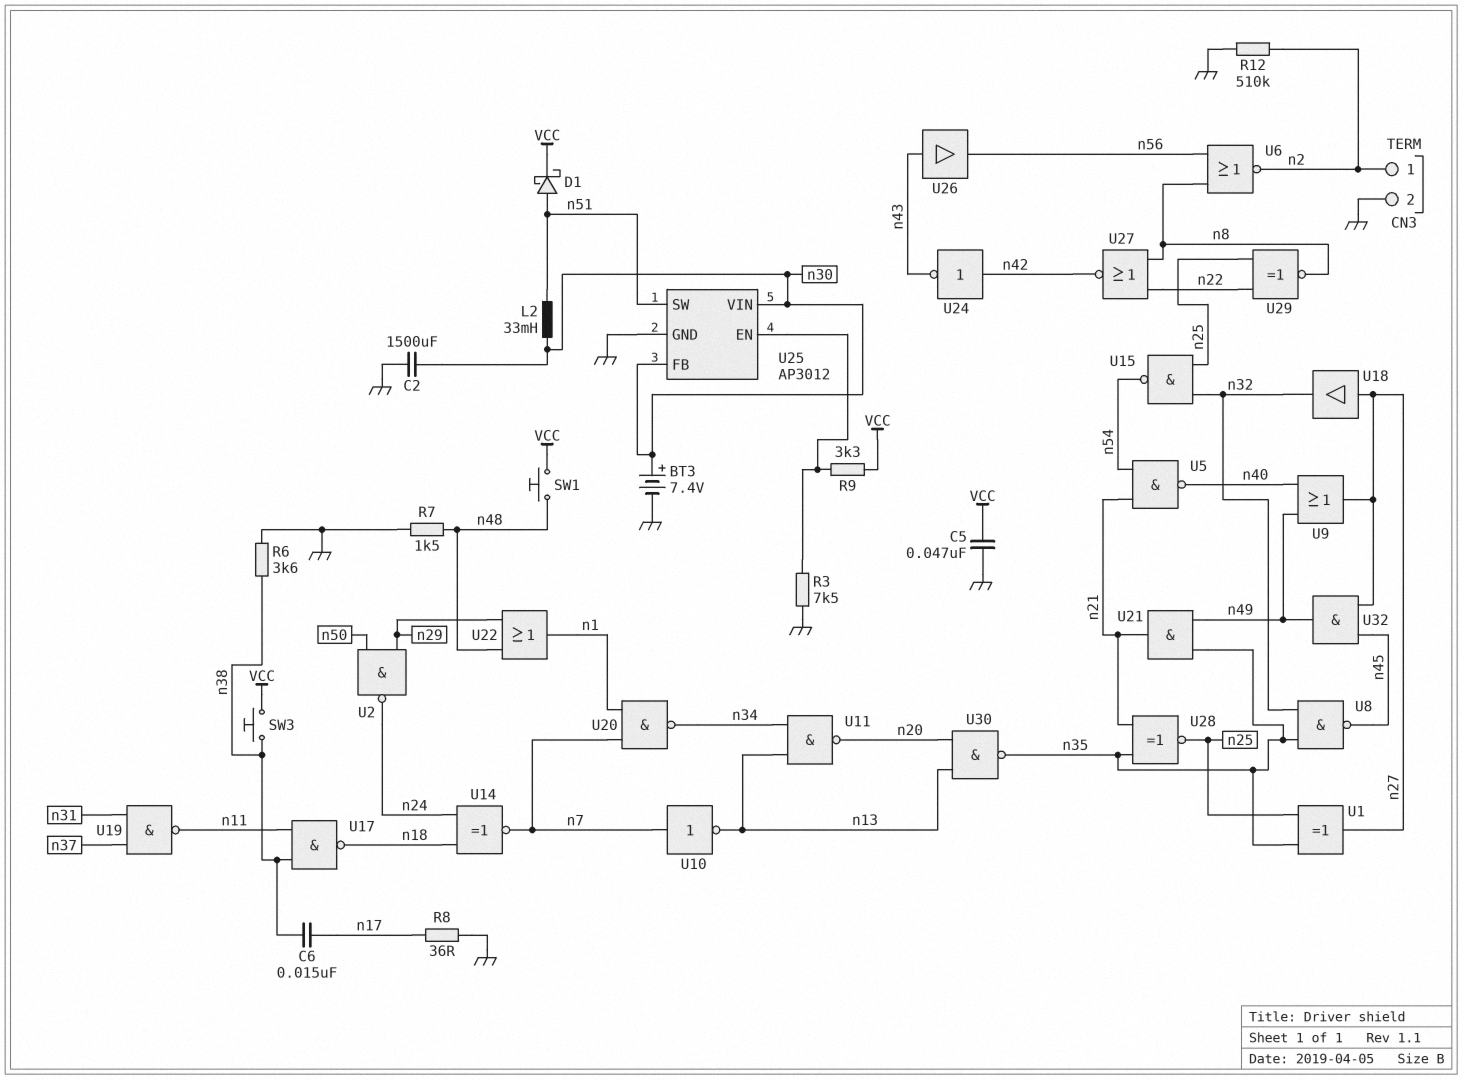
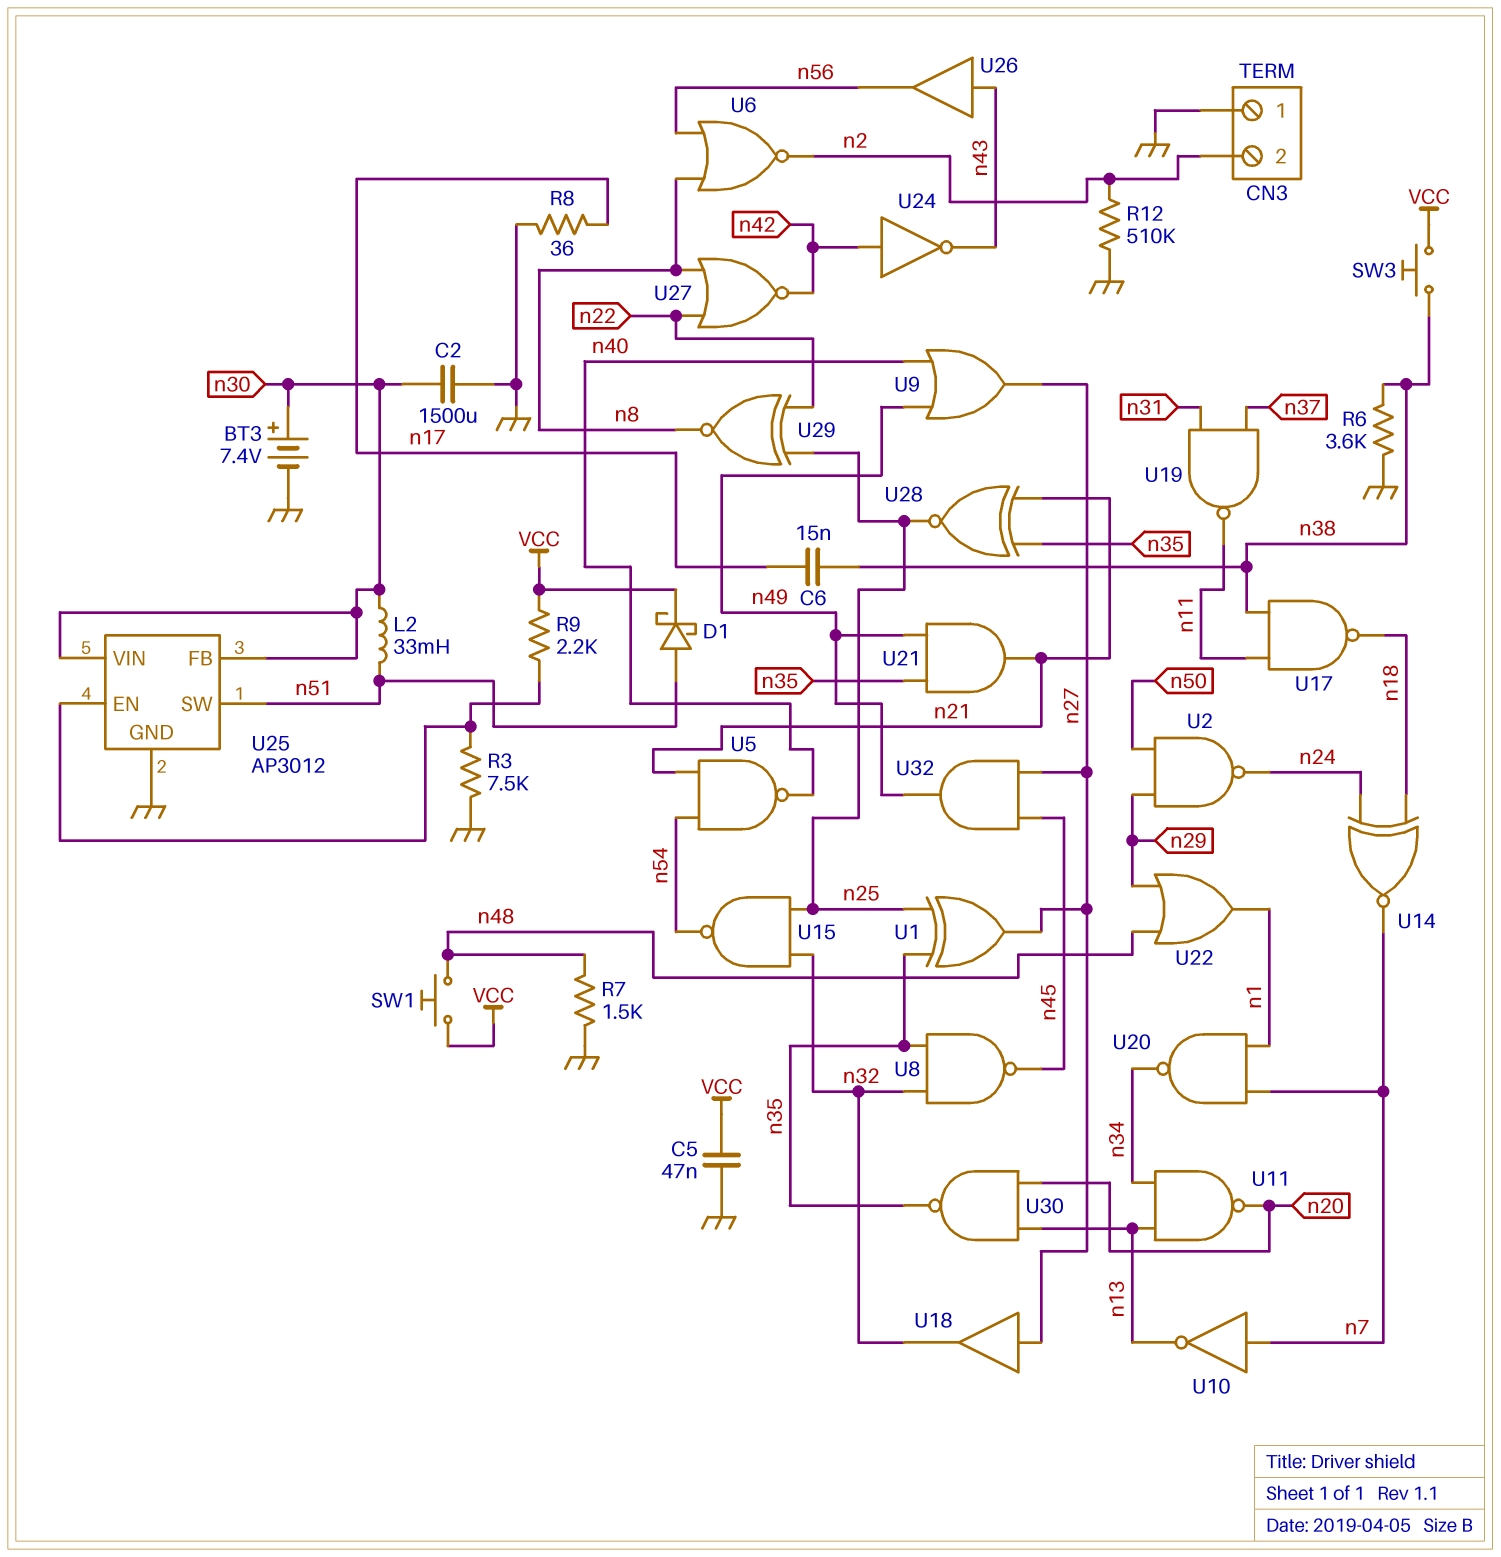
CN3 pin 1: n2 -> GND
CN3 pin 2: GND -> n2
R9: 3.3k (U25/EN, VCC) -> 2.2k (U25/EN, VCC)

